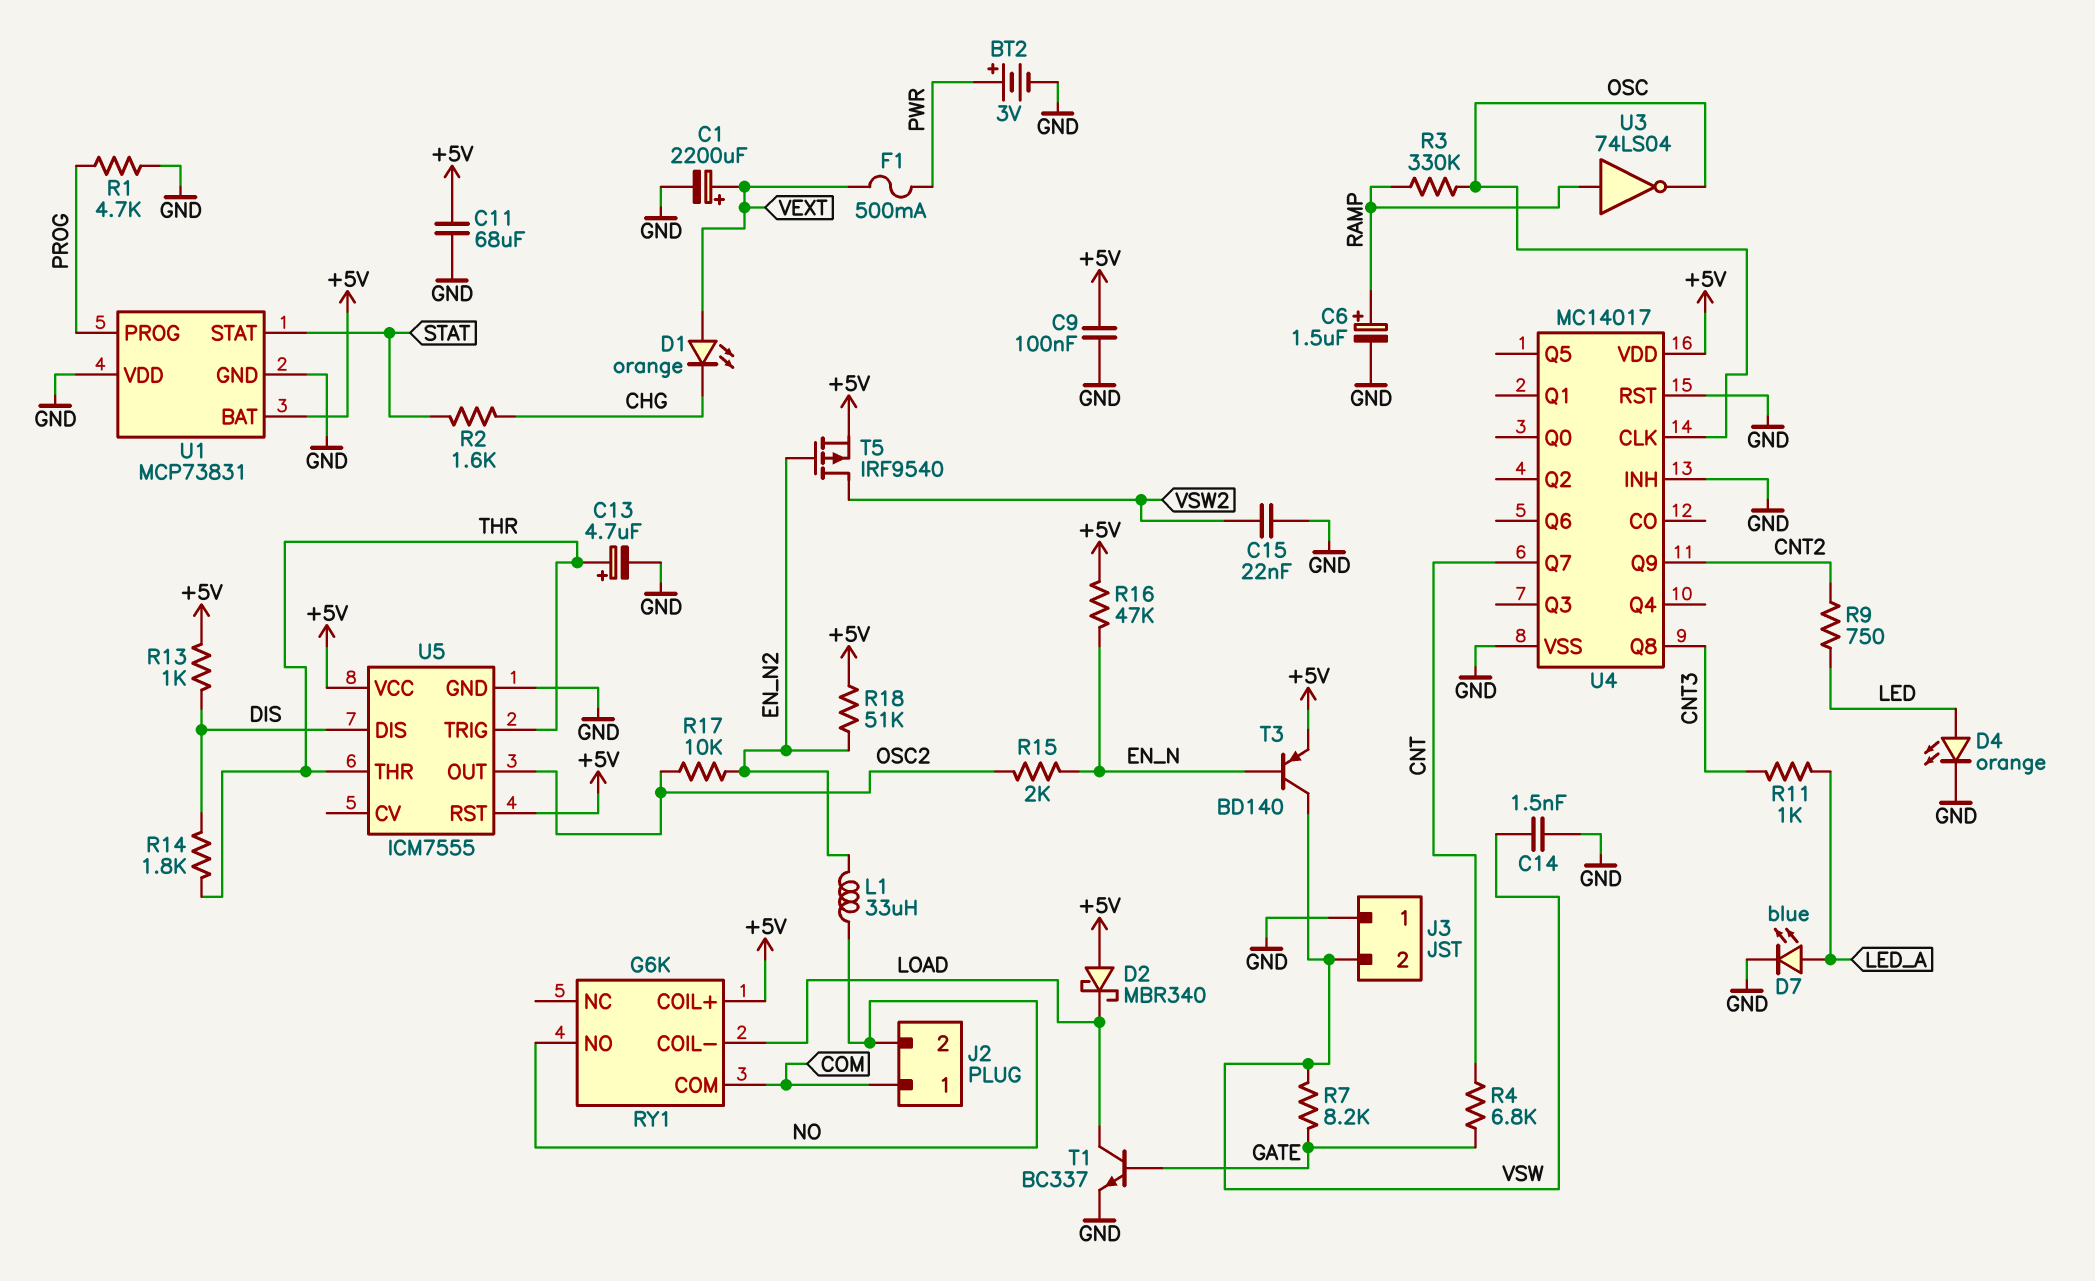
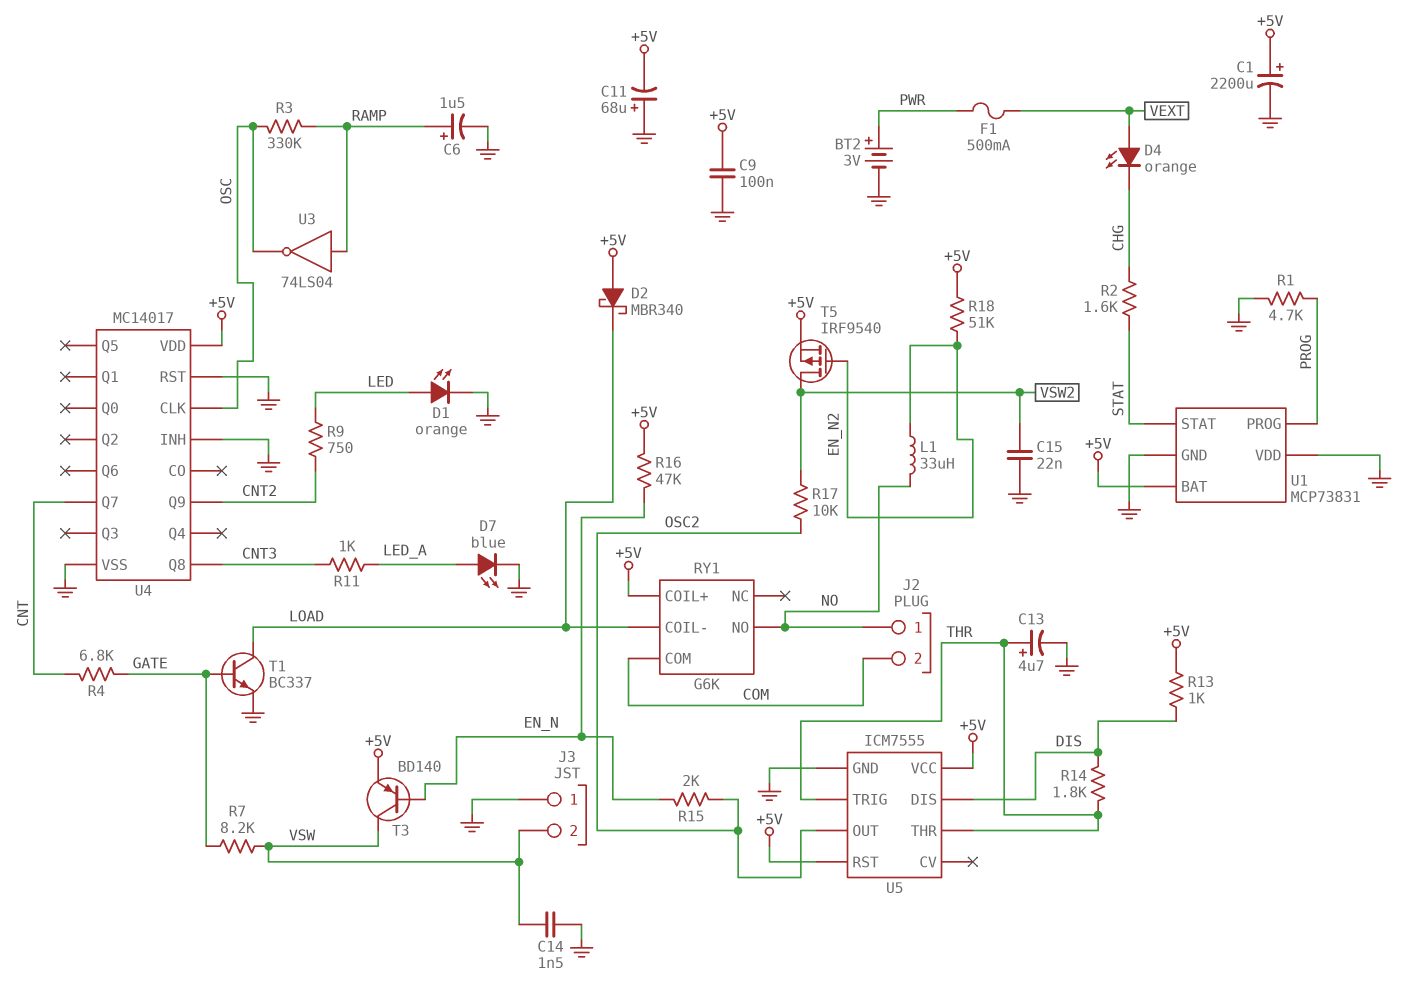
C1: 2200uF (plus VEXT, minus GND) -> 2200uF (plus +5V, minus GND)
C11: 68uF (+5V, GND) -> 68uF (plus GND, minus +5V)
D1: LED orange (A VEXT, K CHG) -> LED orange (A LED, K GND)
D4: LED orange (A LED, K GND) -> LED orange (A VEXT, K CHG)
J2 pin 1: COM -> NO
J2 pin 2: NO -> COM
R17: 10k (EN_N2, OSC2) -> 10k (OSC2, VSW2)

